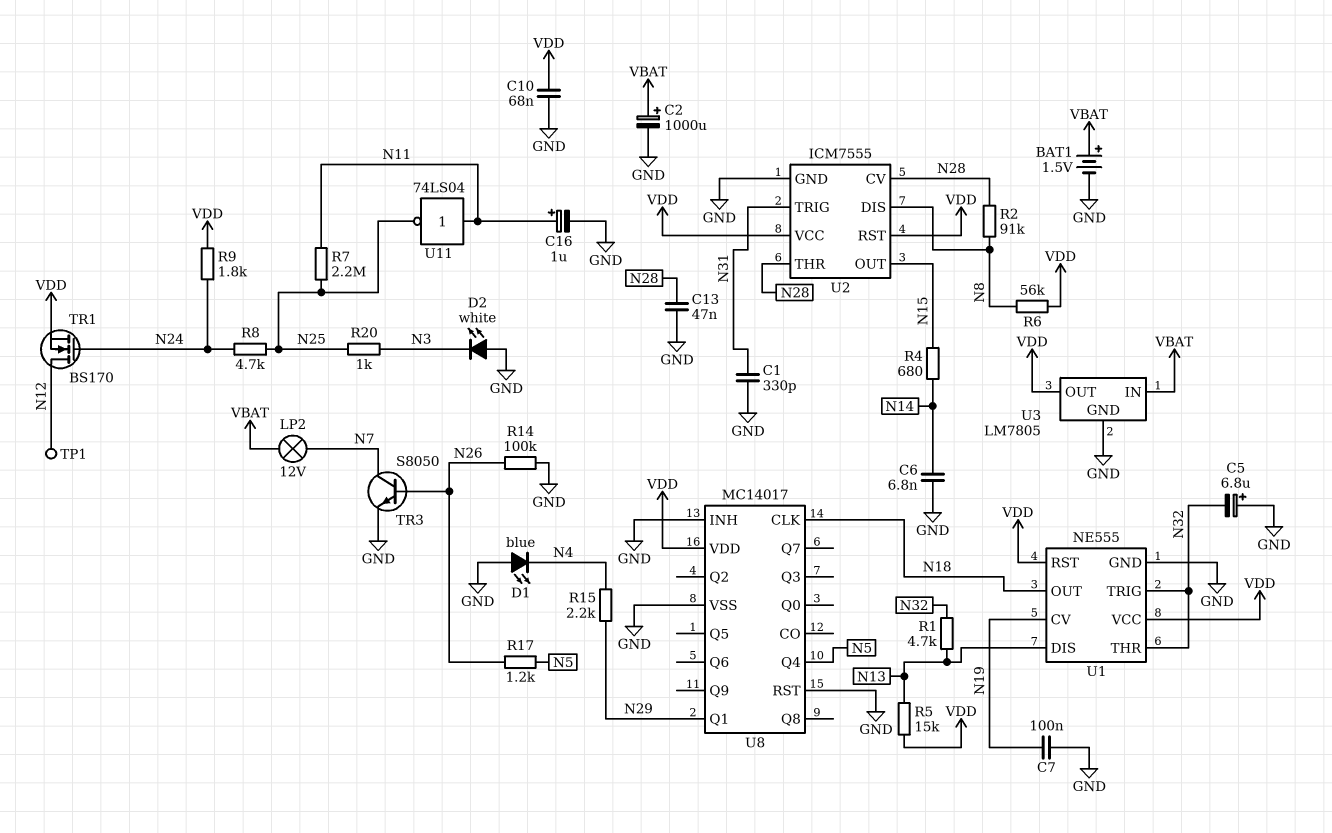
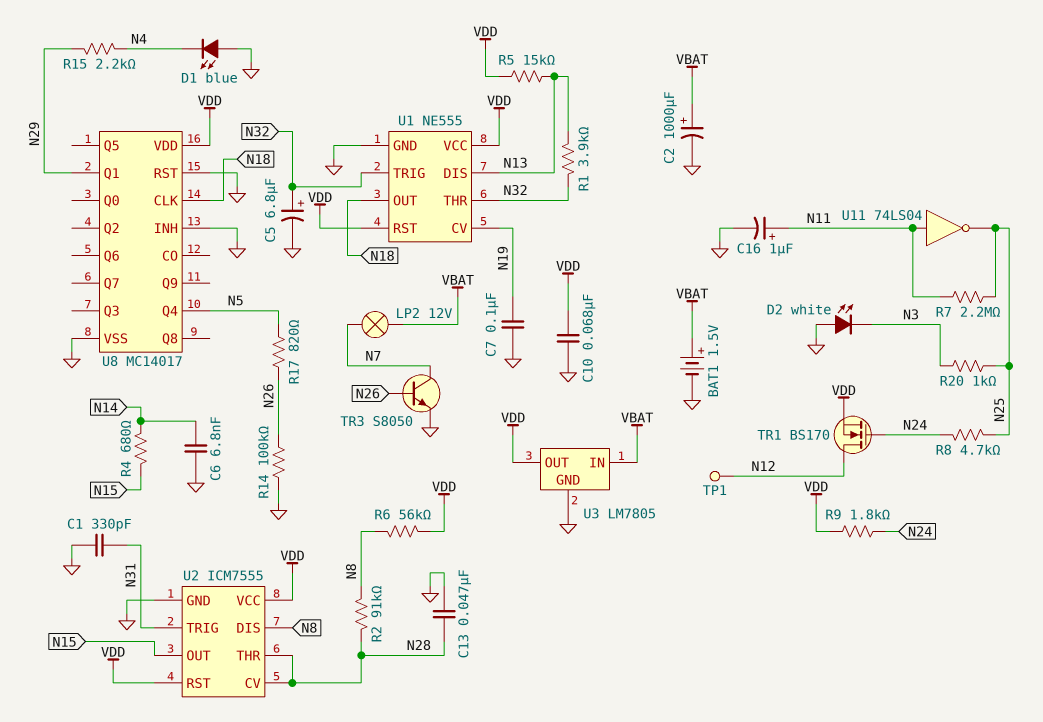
C5: 6.8uF (plus GND, minus N32) -> 6.8uF (plus N32, minus GND)
R1: 4.7k (N13, N32) -> 3.9k (N13, N32)
R17: 1.2k (N5, N26) -> 820 (N5, N26)

